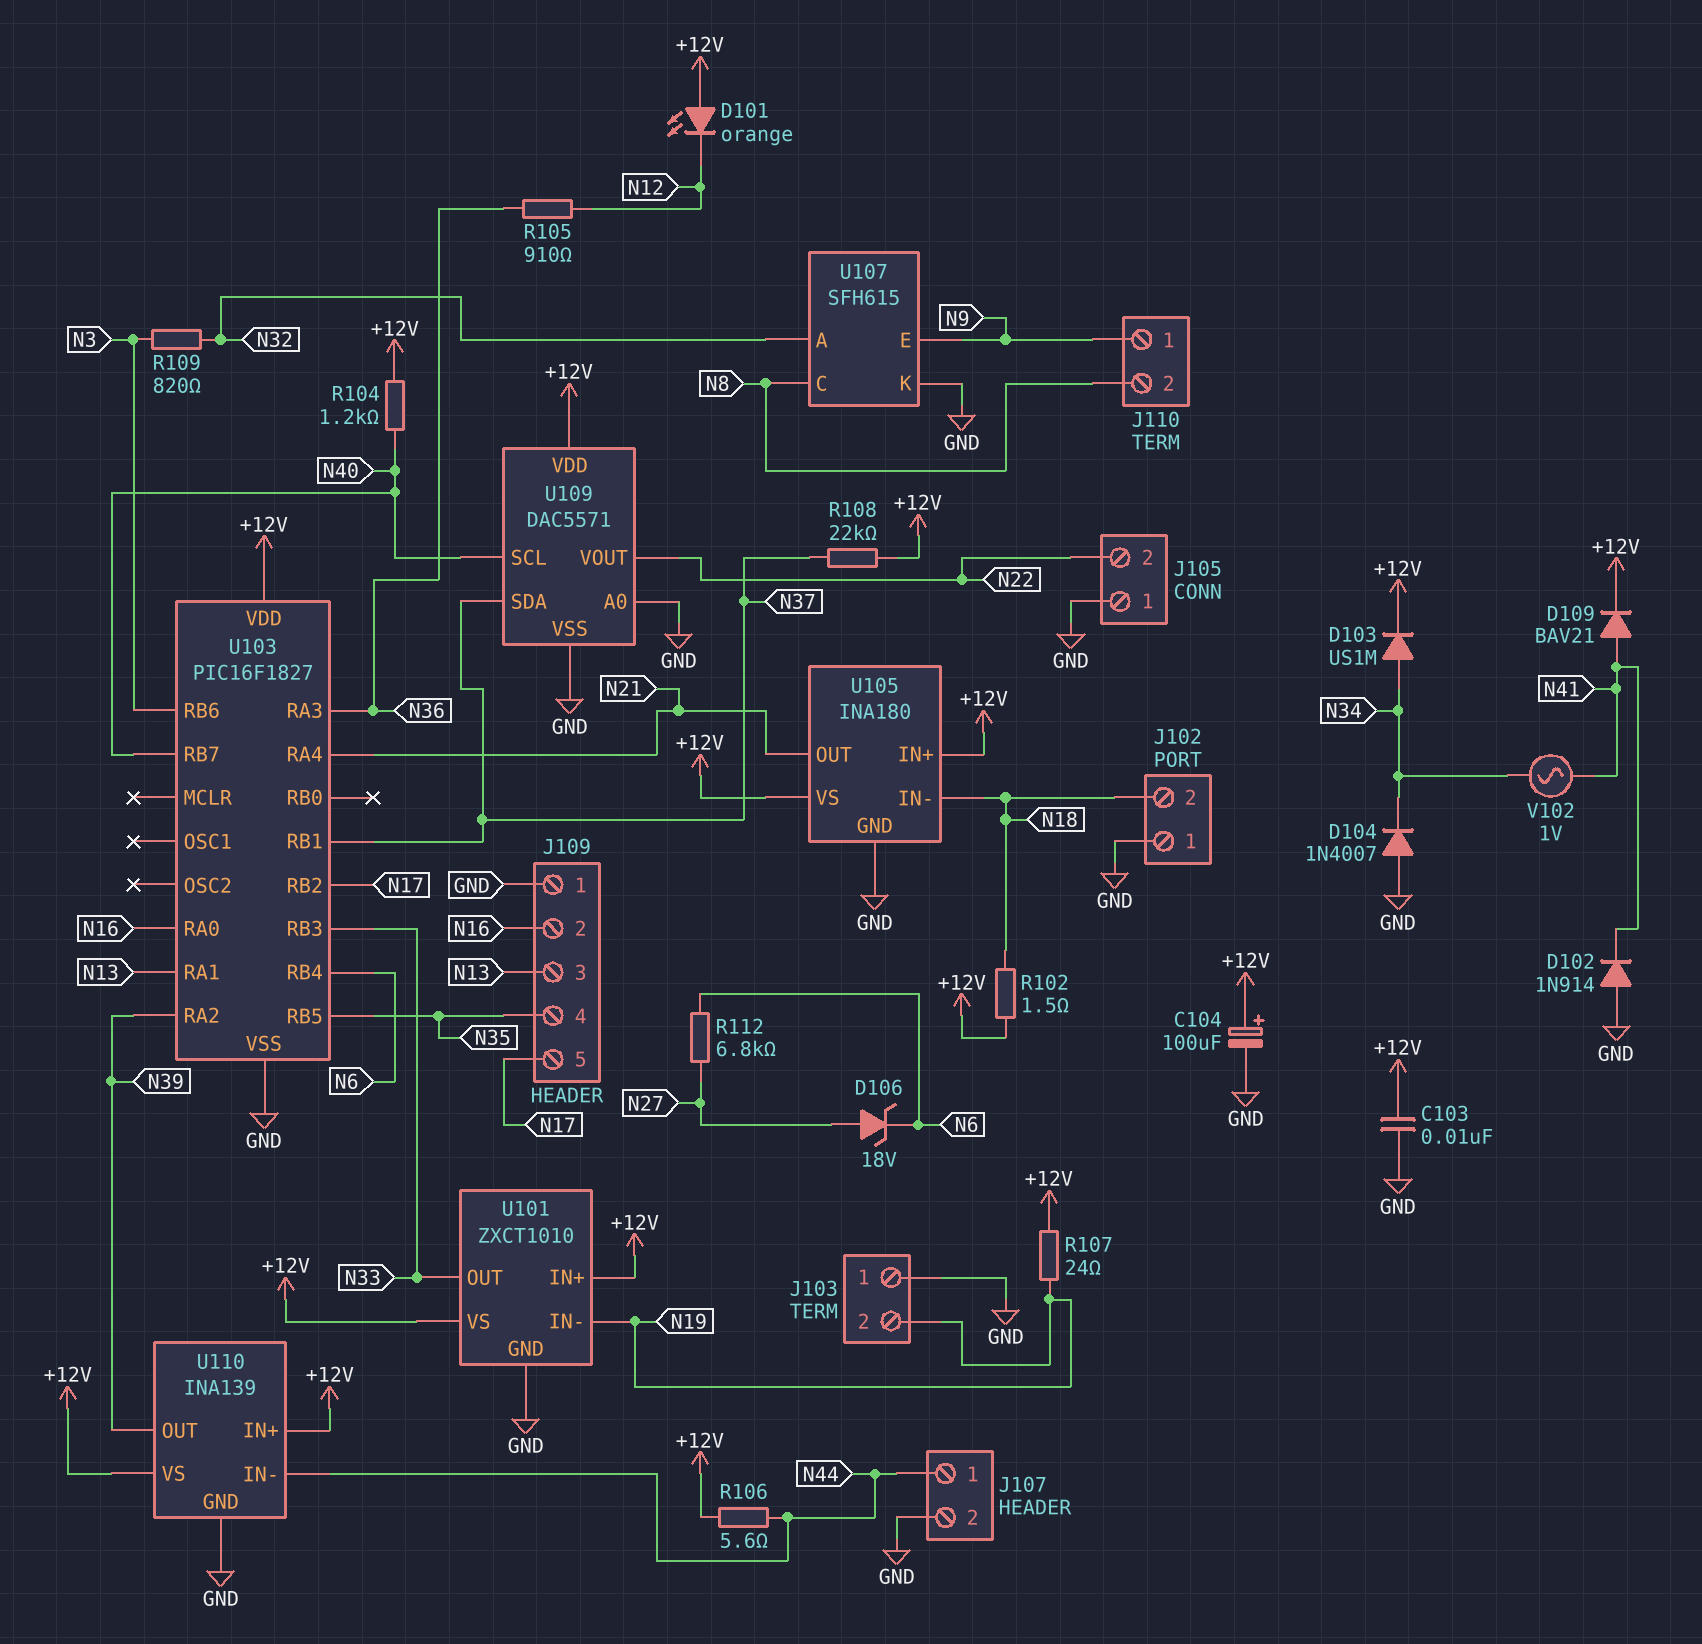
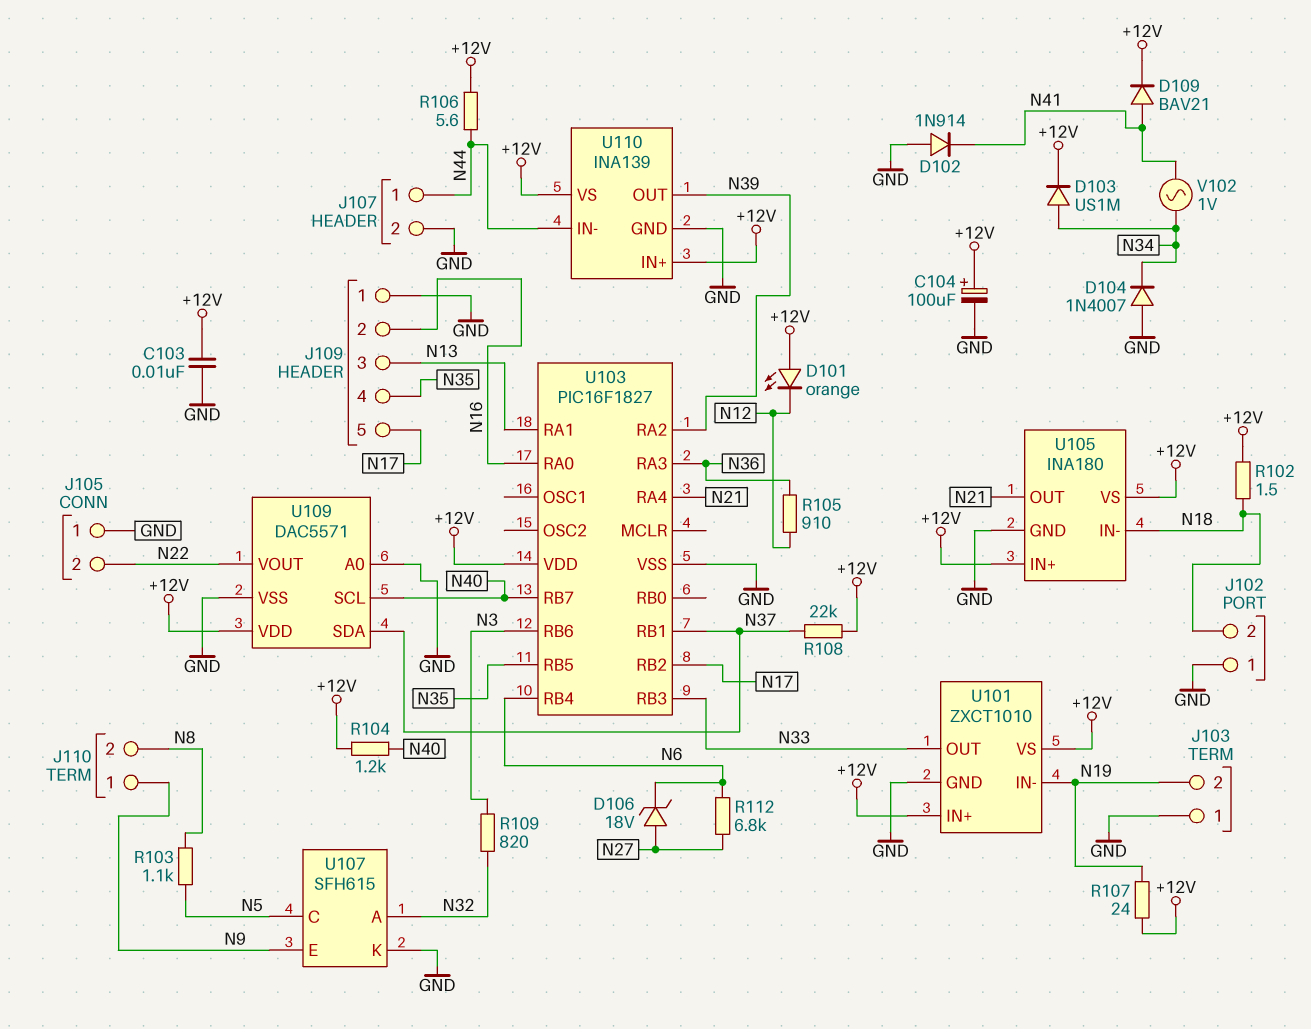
R103: none -> 1.1k (N5, N8)
U107 pin C: N8 -> N5

